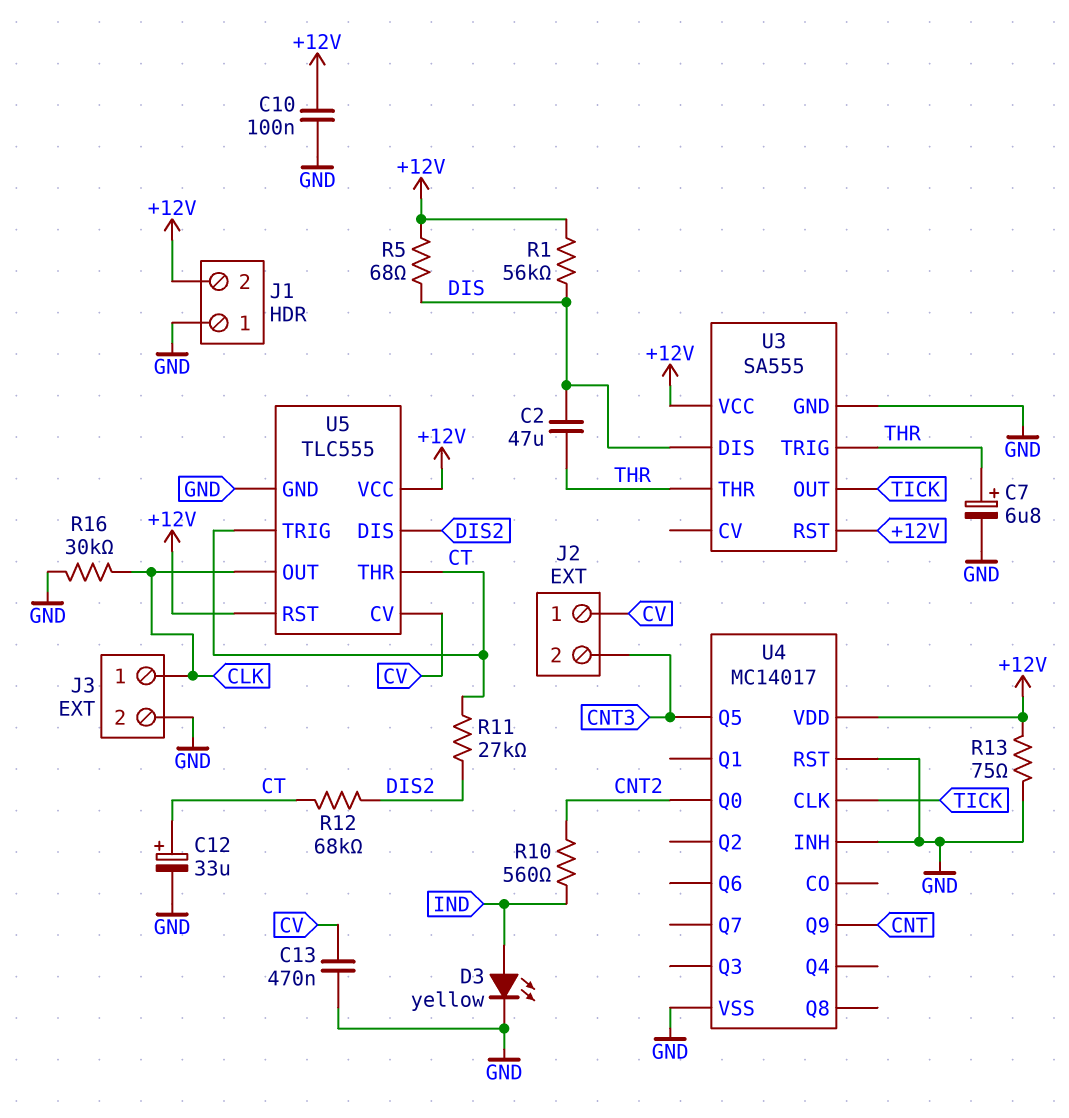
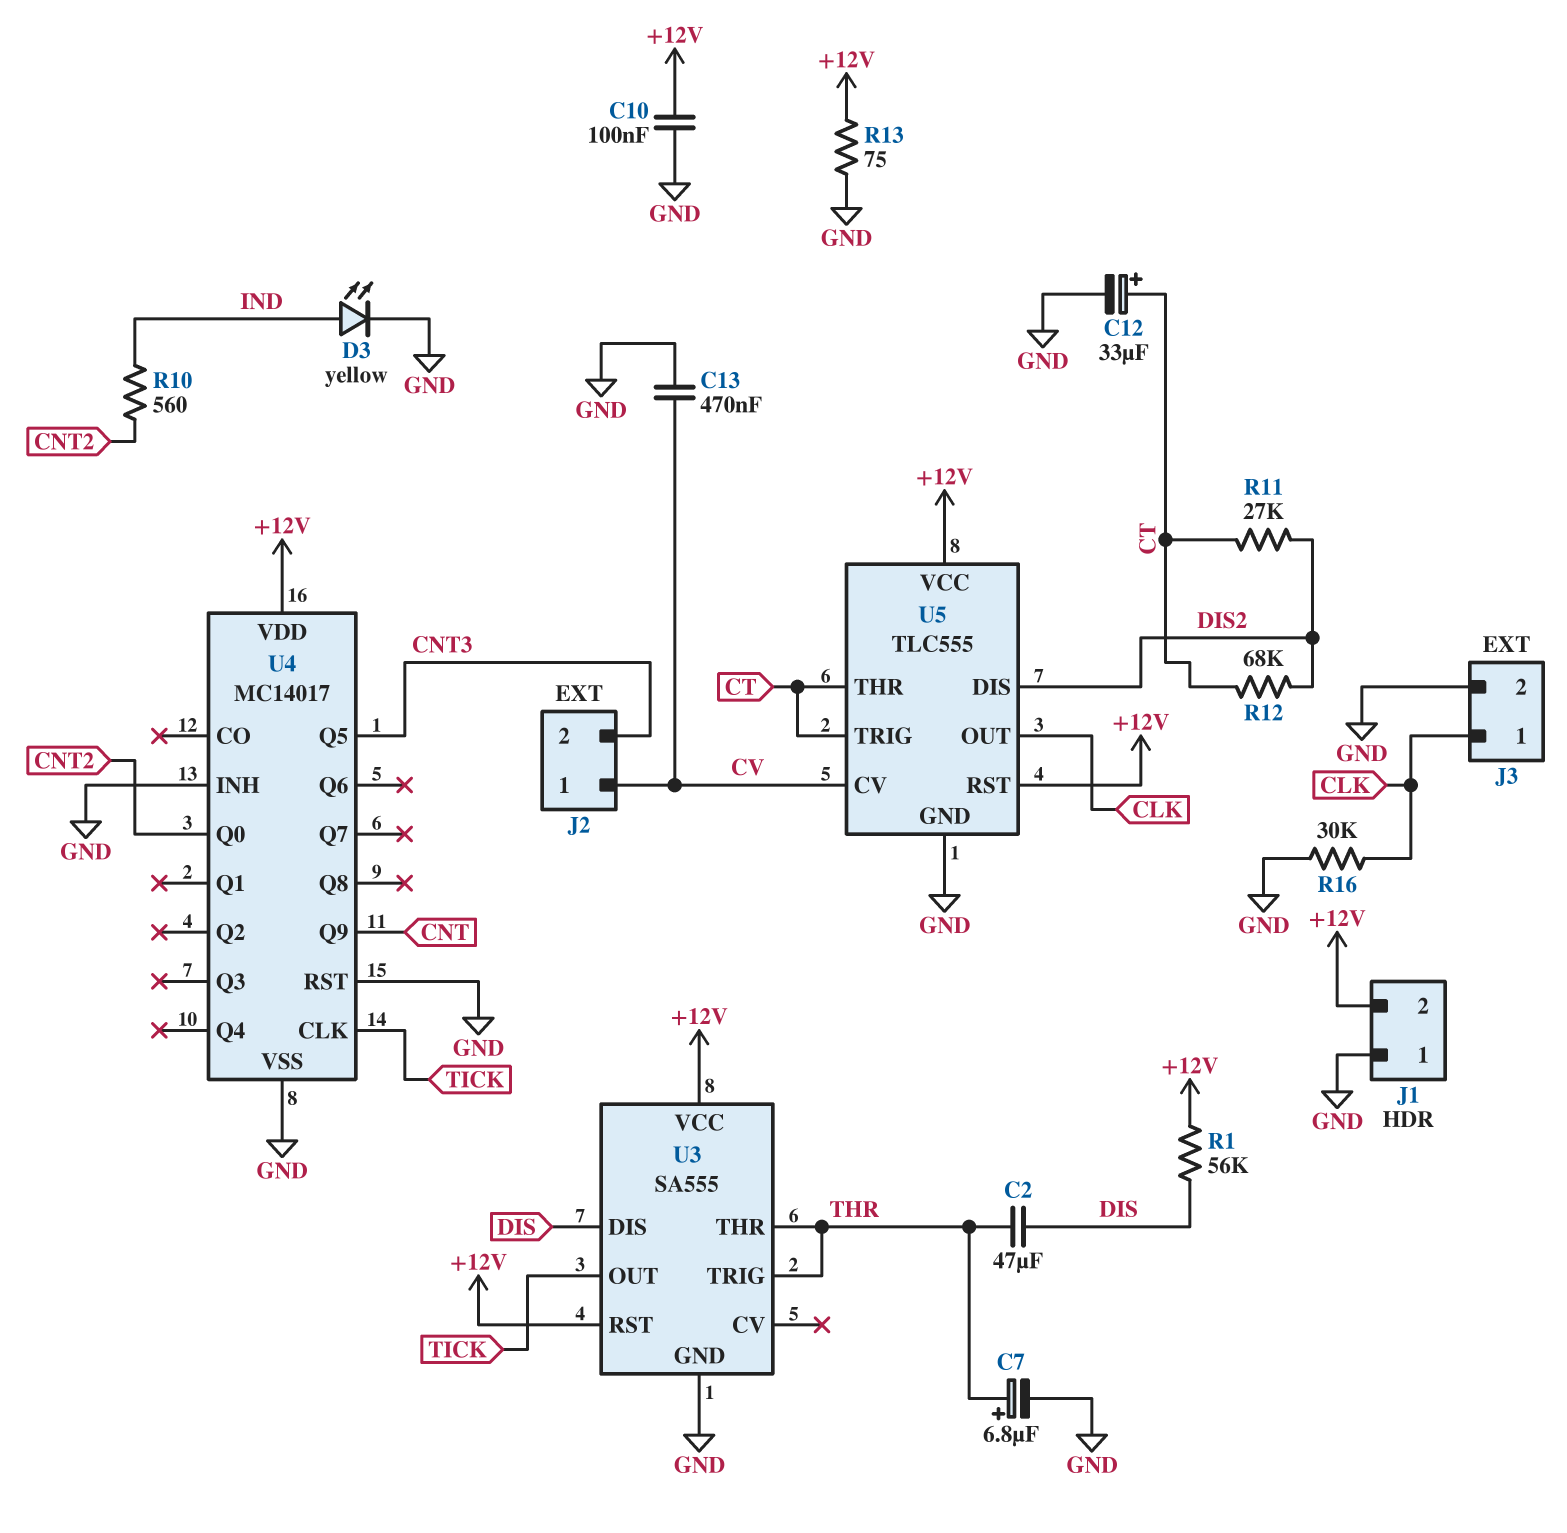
R5: 68 (+12V, DIS) -> none

